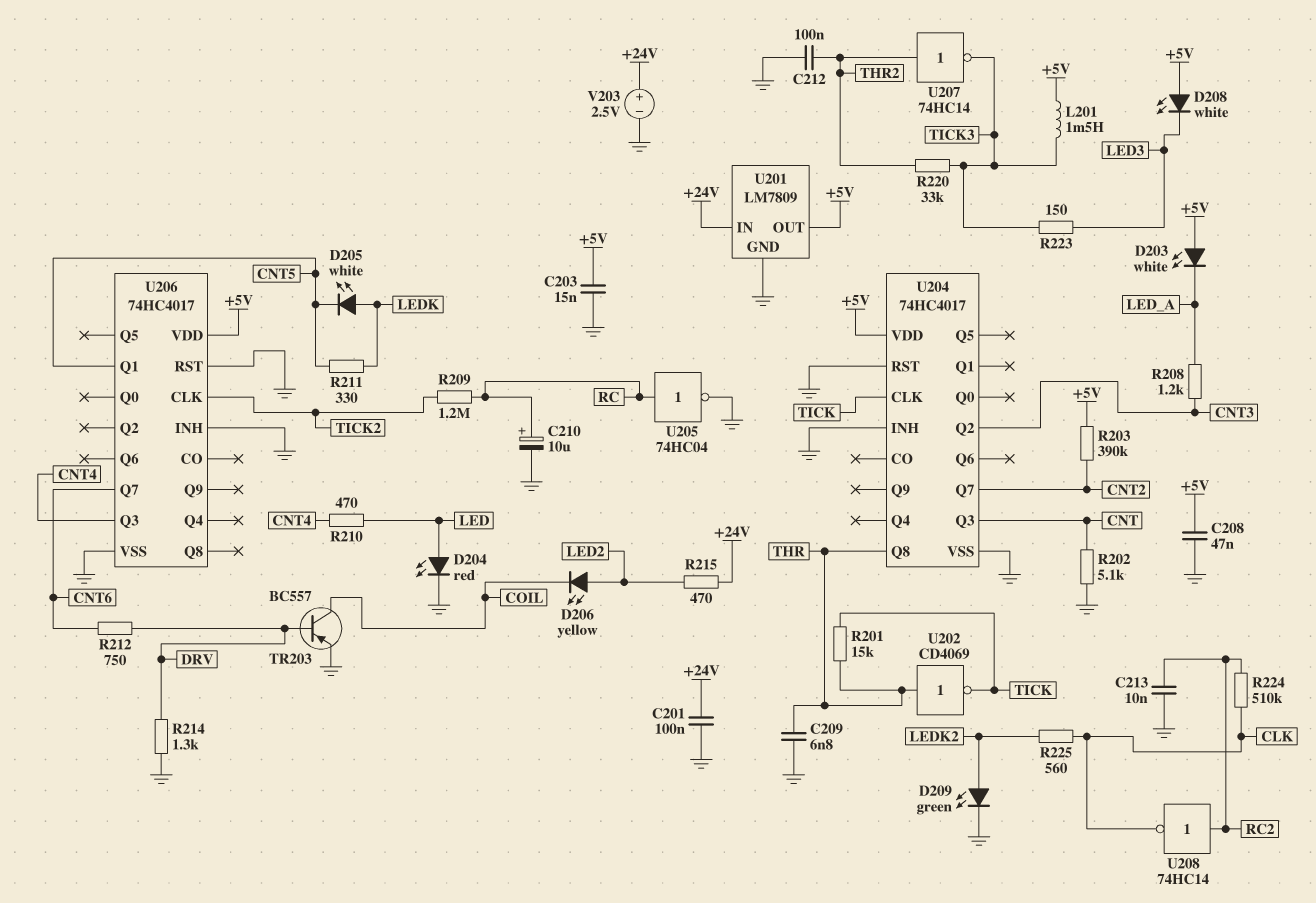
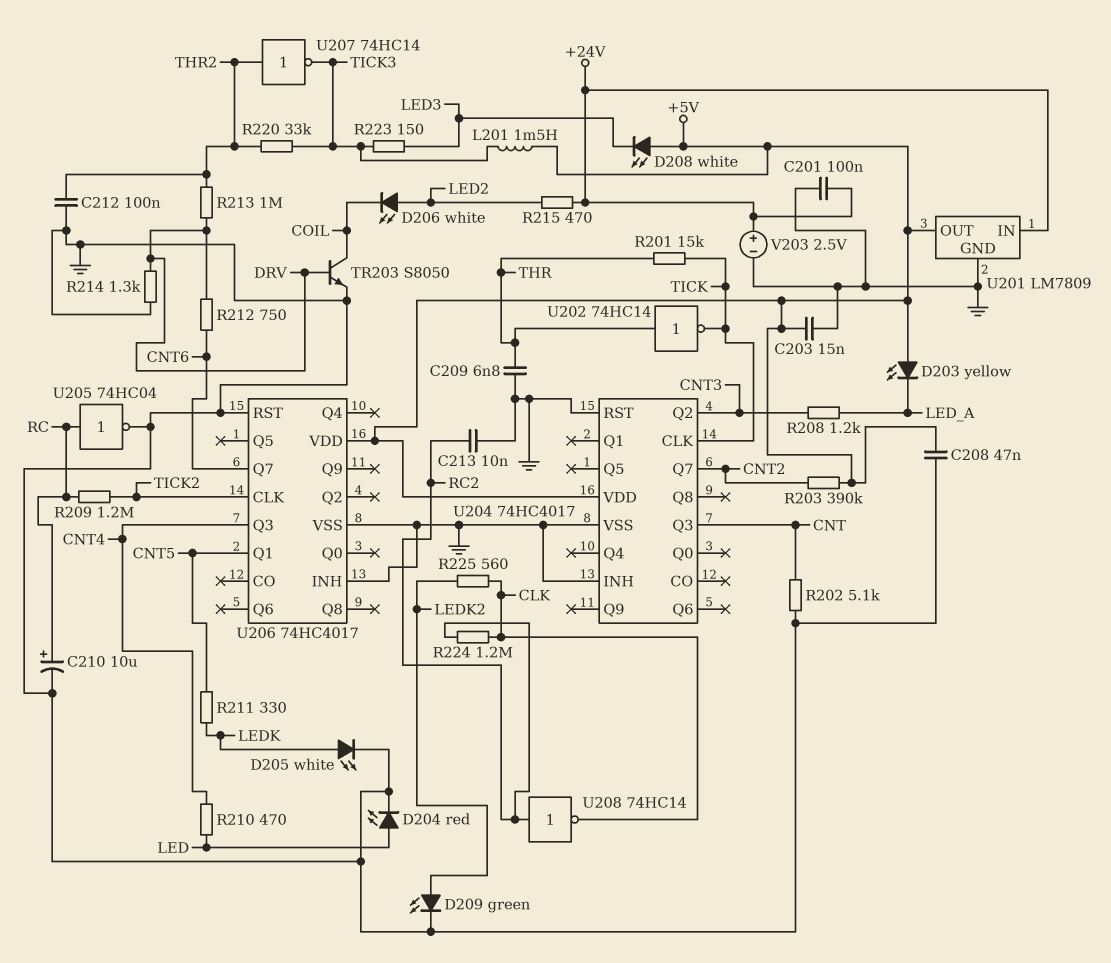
D203: LED white (A +5V, K LED_A) -> LED yellow (A +5V, K LED_A)
D205: LED white (A LEDK, K CNT5) -> LED white (A LEDK, K GND)
D206: LED yellow (A LED2, K COIL) -> LED white (A LED2, K COIL)
R213: none -> 1M (DRV, THR2)
R224: 510k (CLK, RC2) -> 1.2M (CLK, RC2)
TR203: PNP BC557 (B DRV, C COIL, E GND) -> NPN S8050 (B DRV, C COIL, E GND)
U202: NOT CD4069 (in THR, out TICK) -> NOT 74HC14 (in THR, out TICK)
U204 pin Q8: THR -> none

